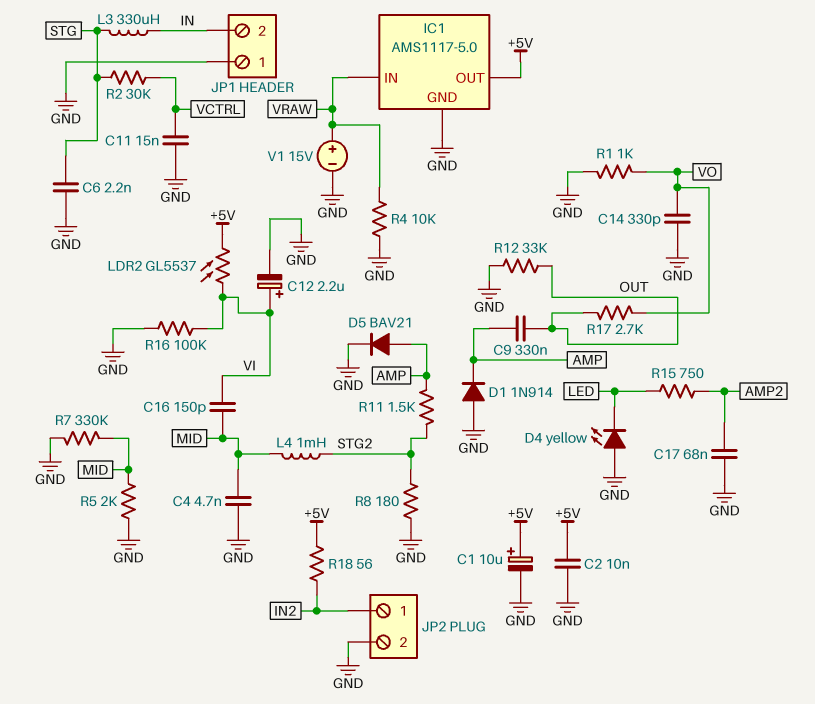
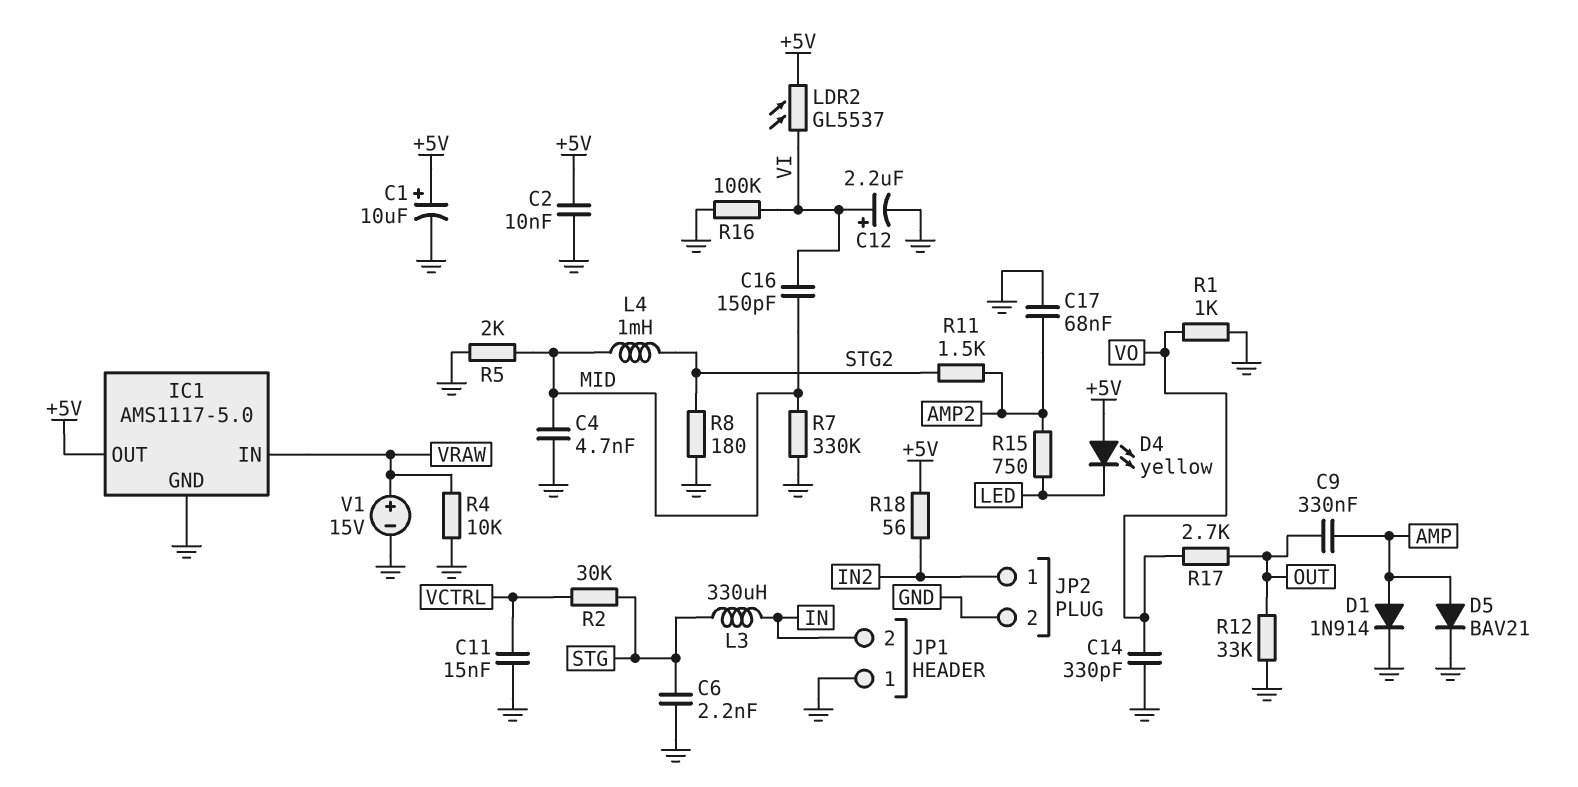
D1: diode 1N914 (A GND, K AMP) -> diode 1N914 (A AMP, K GND)
D4: LED yellow (A GND, K LED) -> LED yellow (A +5V, K LED)
R11: 1.5k (AMP, STG2) -> 1.5k (AMP2, STG2)

